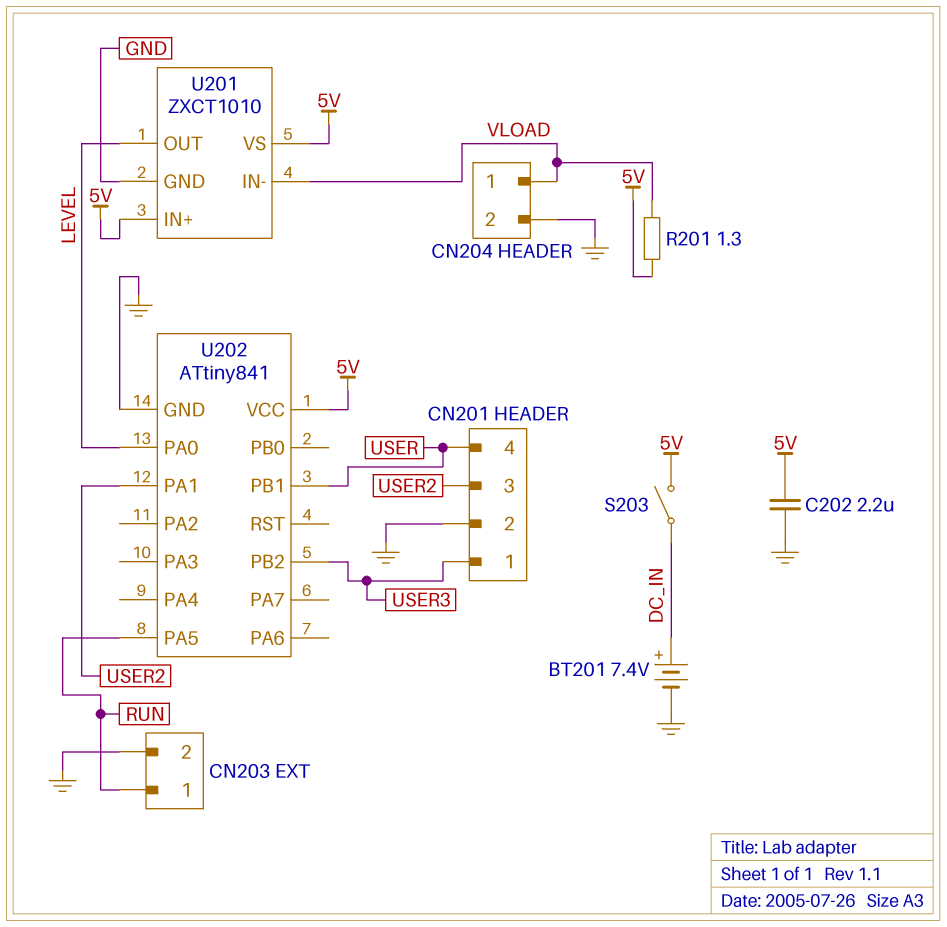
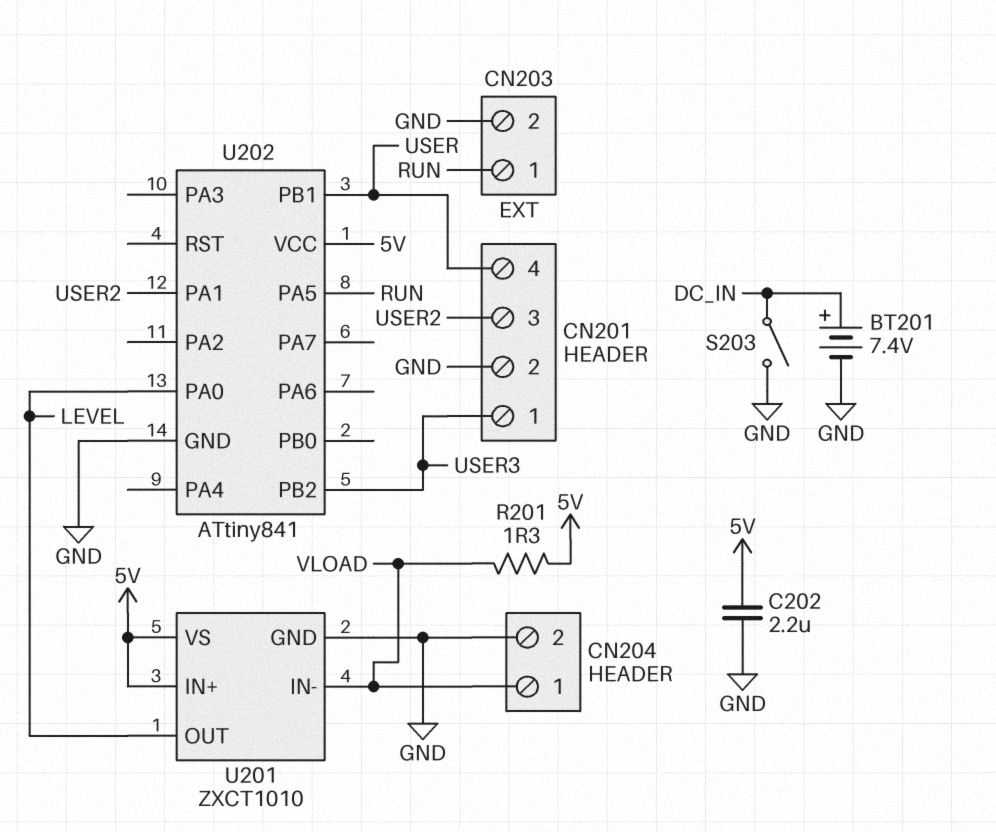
S203: switch (5V, DC_IN) -> switch (DC_IN, GND)

